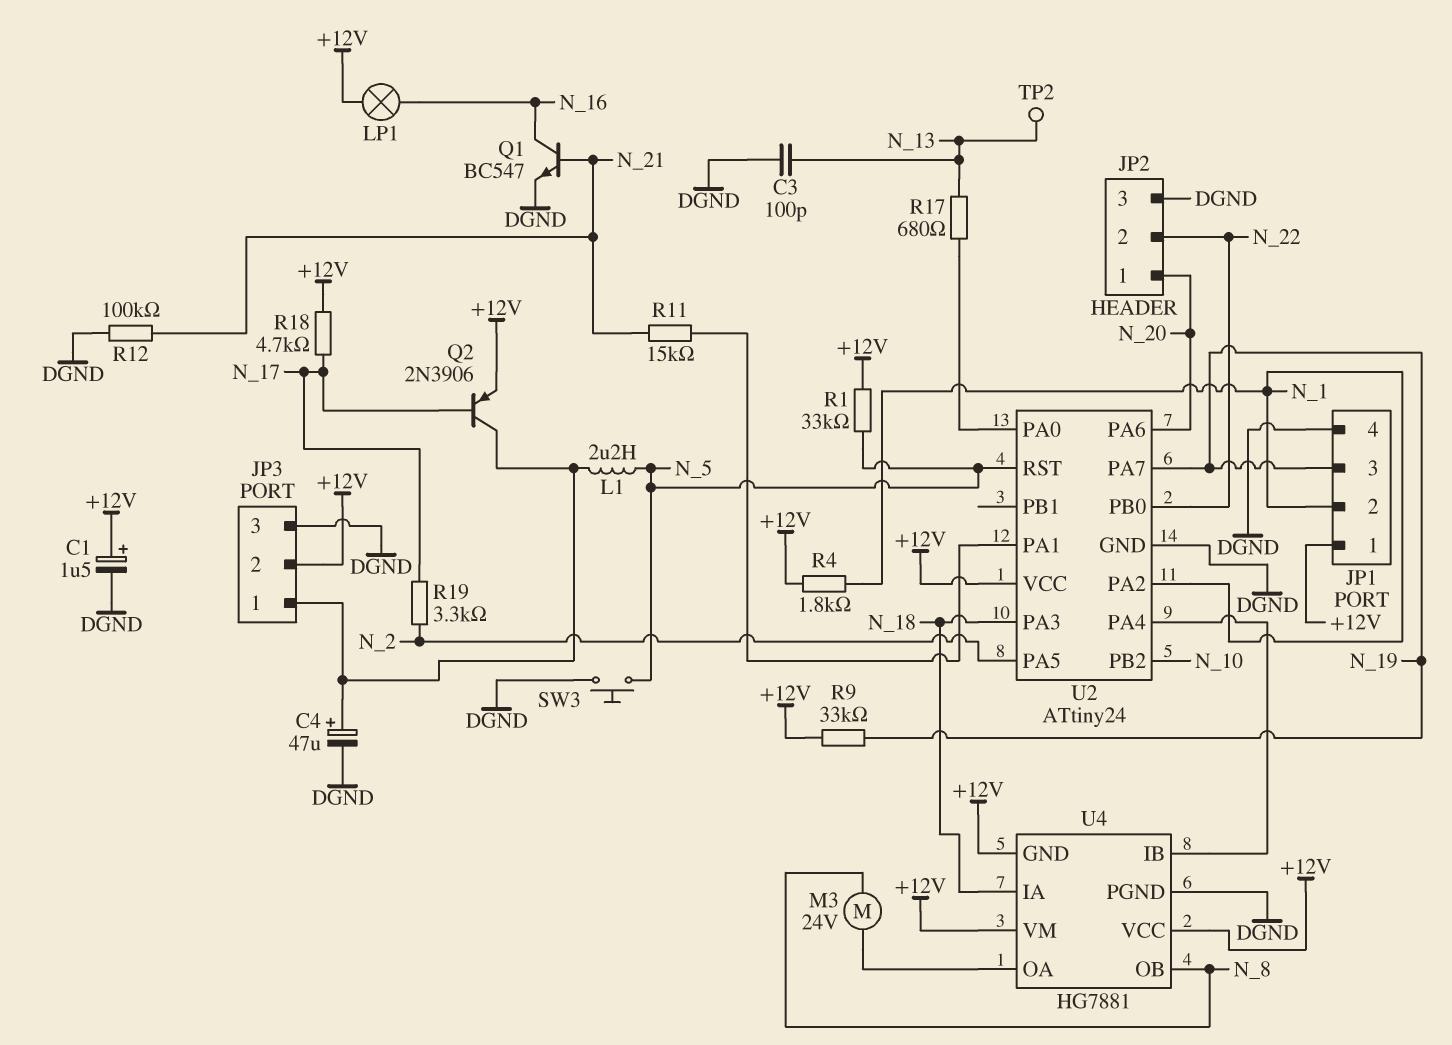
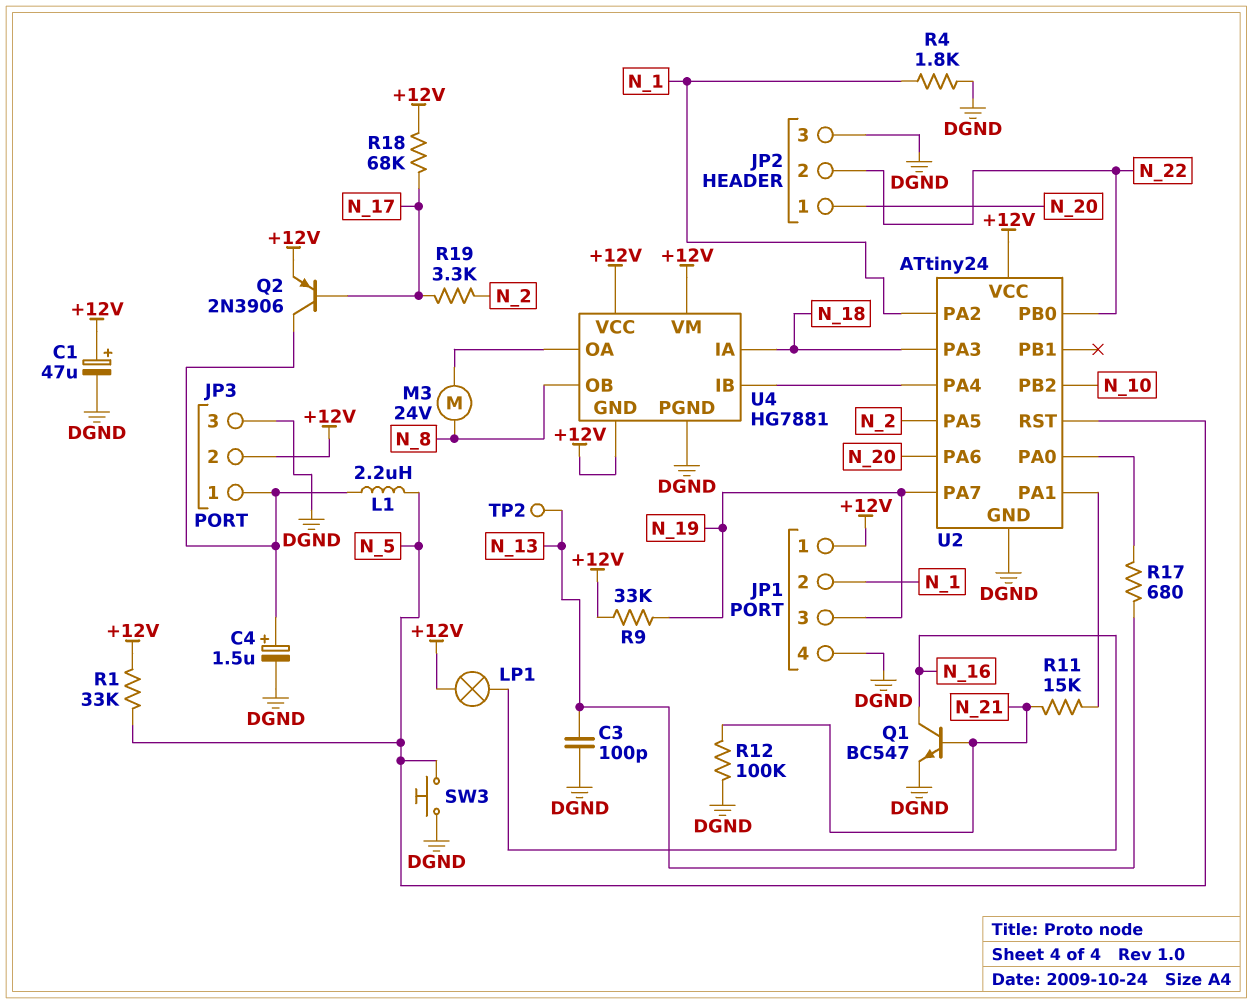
C1: 1.5uF (plus +12V, minus DGND) -> 47uF (plus +12V, minus DGND)
C4: 47uF (plus JP3/1, minus DGND) -> 1.5uF (plus JP3/1, minus DGND)
R4: 1.8k (+12V, N_1) -> 1.8k (DGND, N_1)
R18: 4.7k (+12V, N_17) -> 68k (+12V, N_17)

